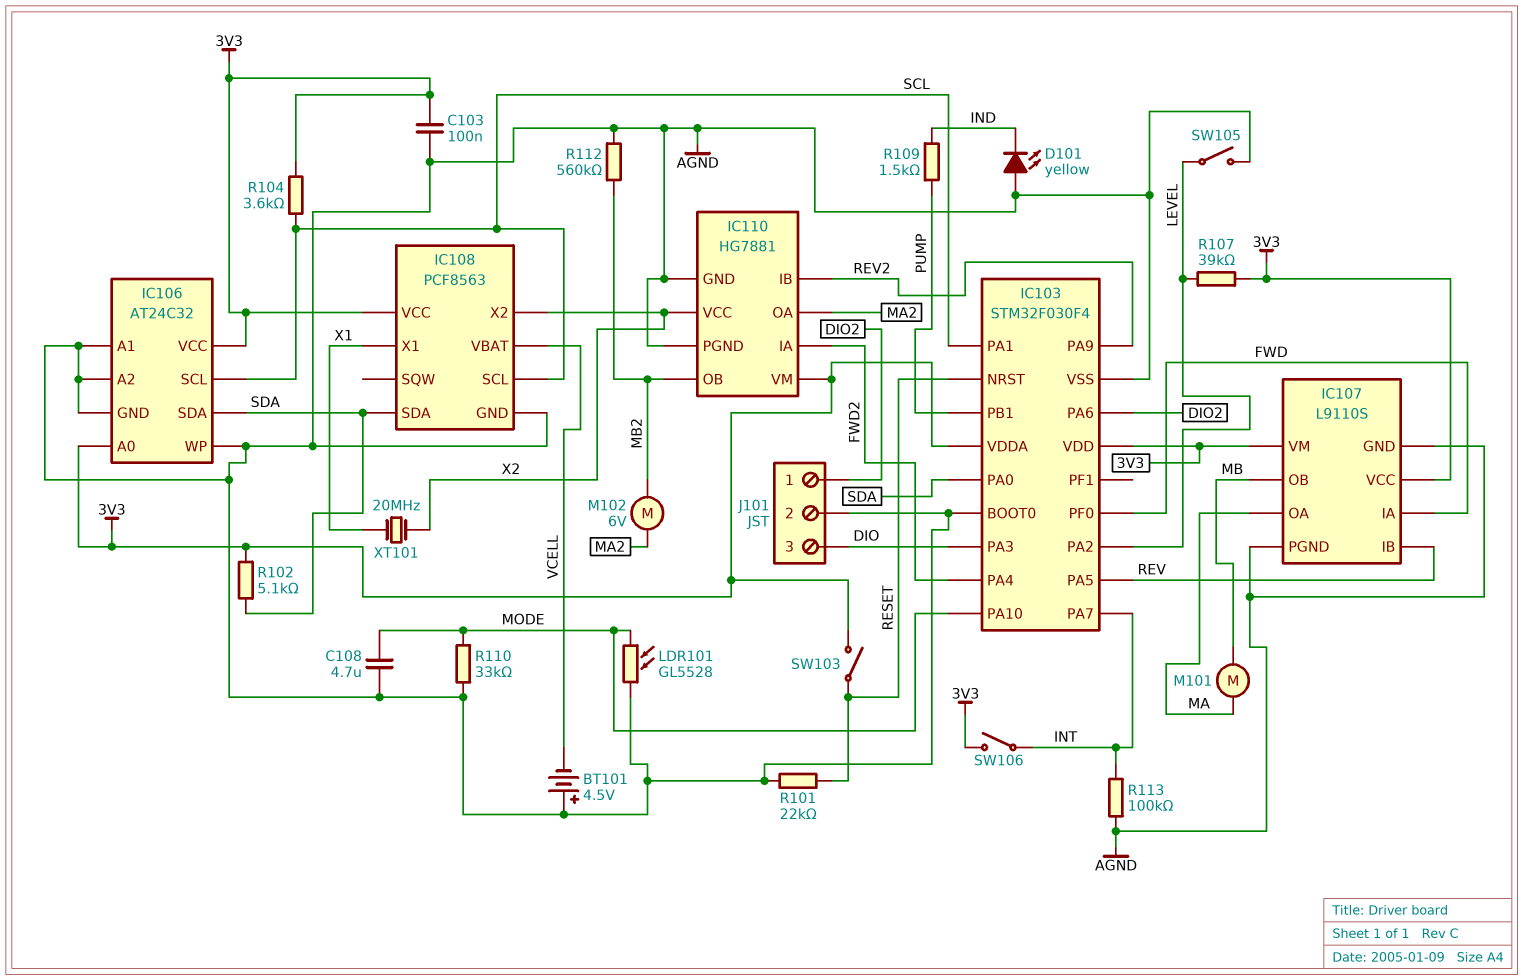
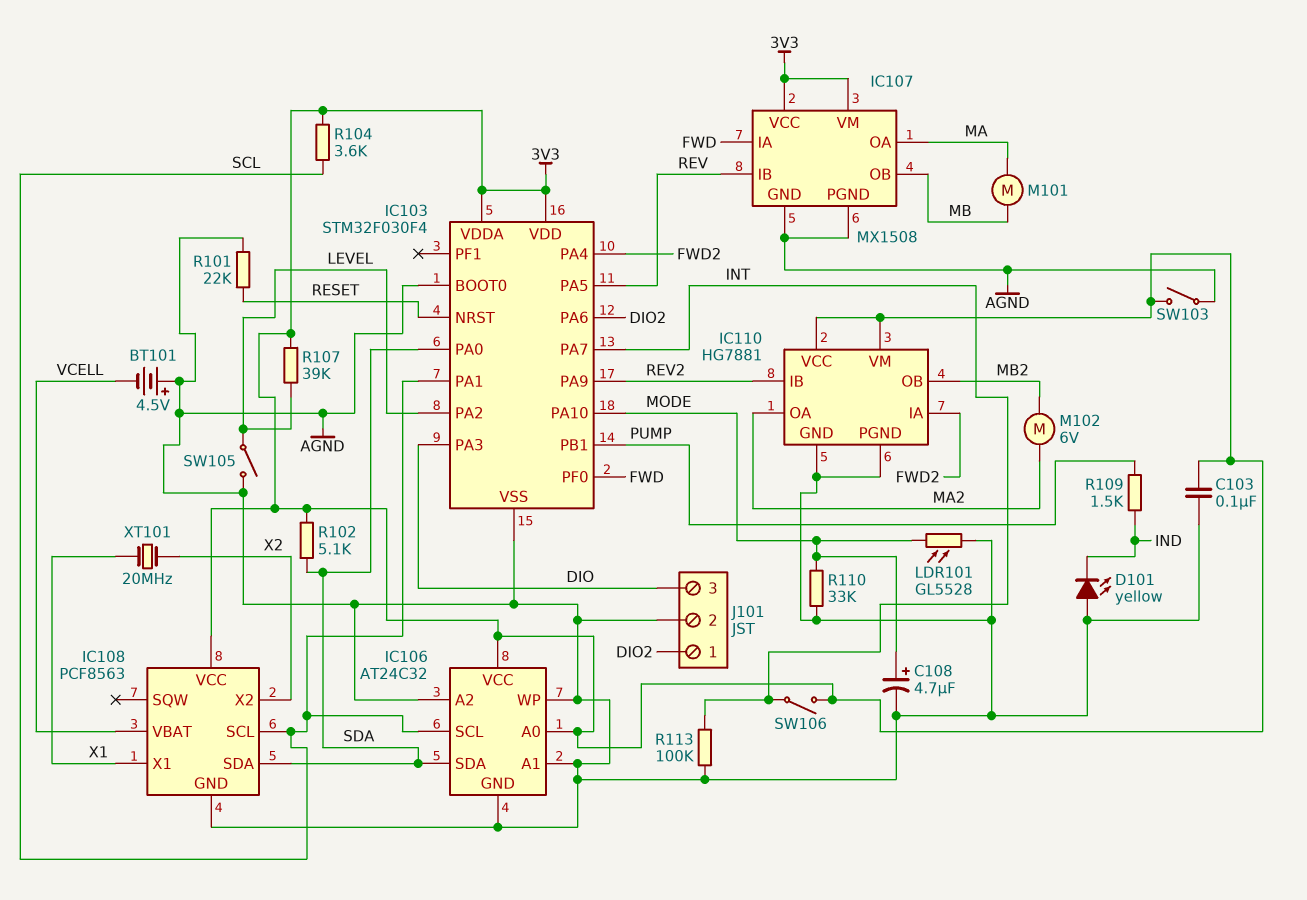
C108: 4.7uF (AGND, MODE) -> 4.7uF (plus MODE, minus AGND)
IC107: L9110S -> MX1508
IC110 pin VCC: X2 -> 3V3
R112: 560k (AGND, MB2) -> none
SW103: switch (3V3, RESET) -> switch (3V3, AGND)

